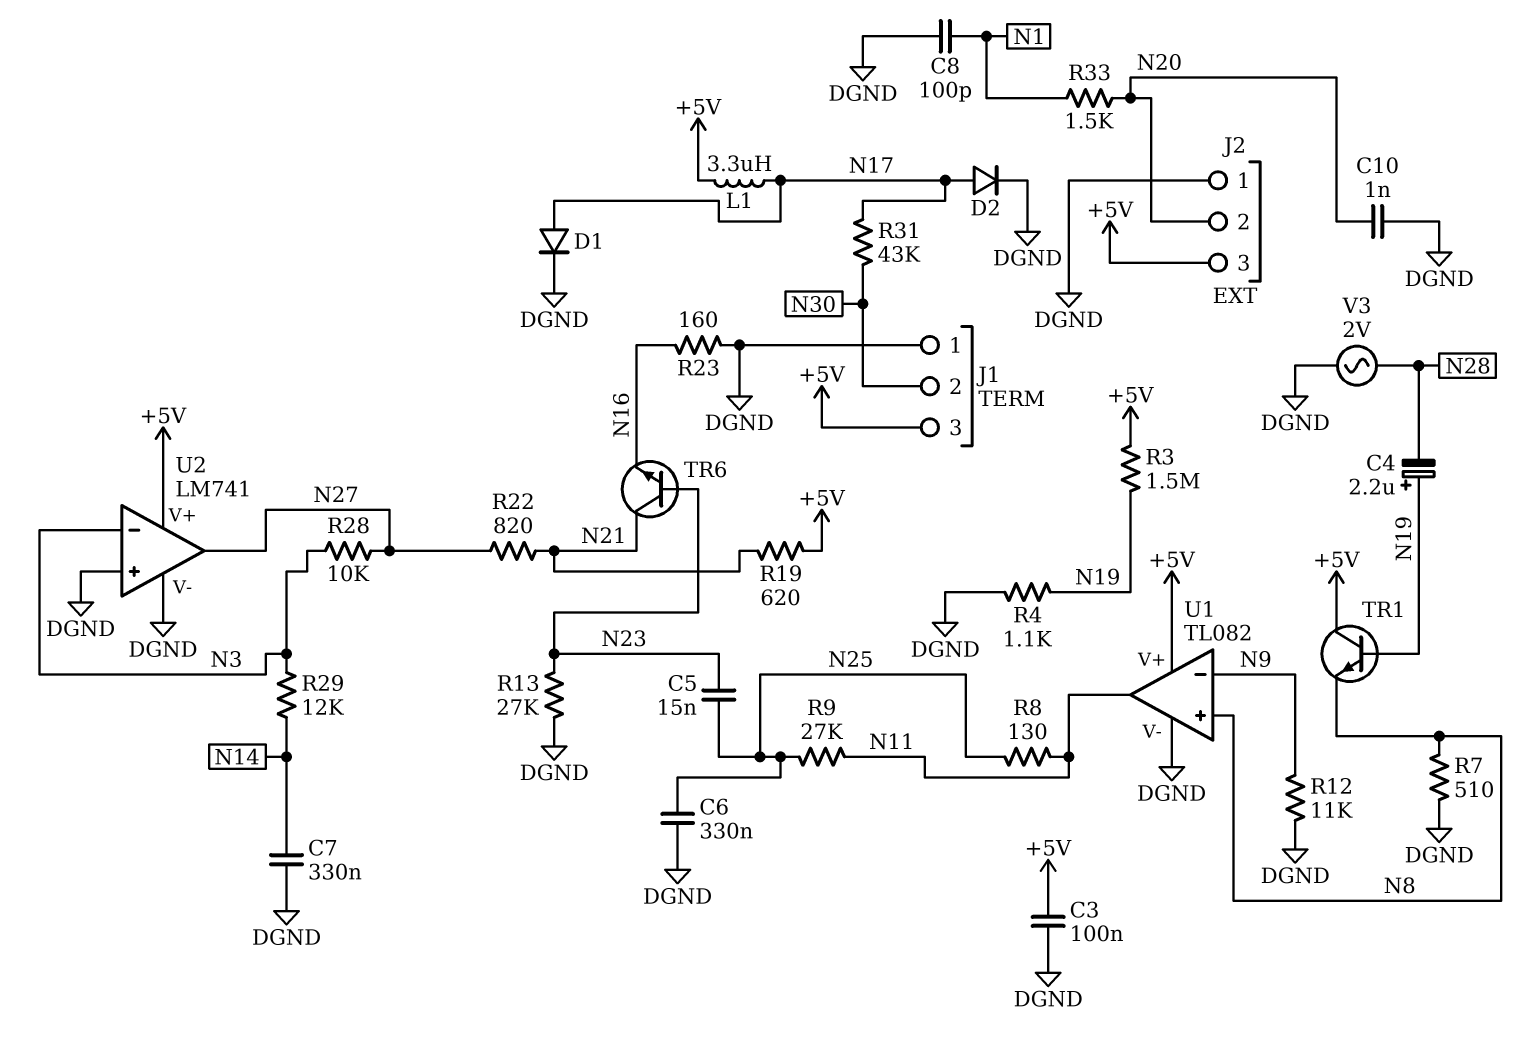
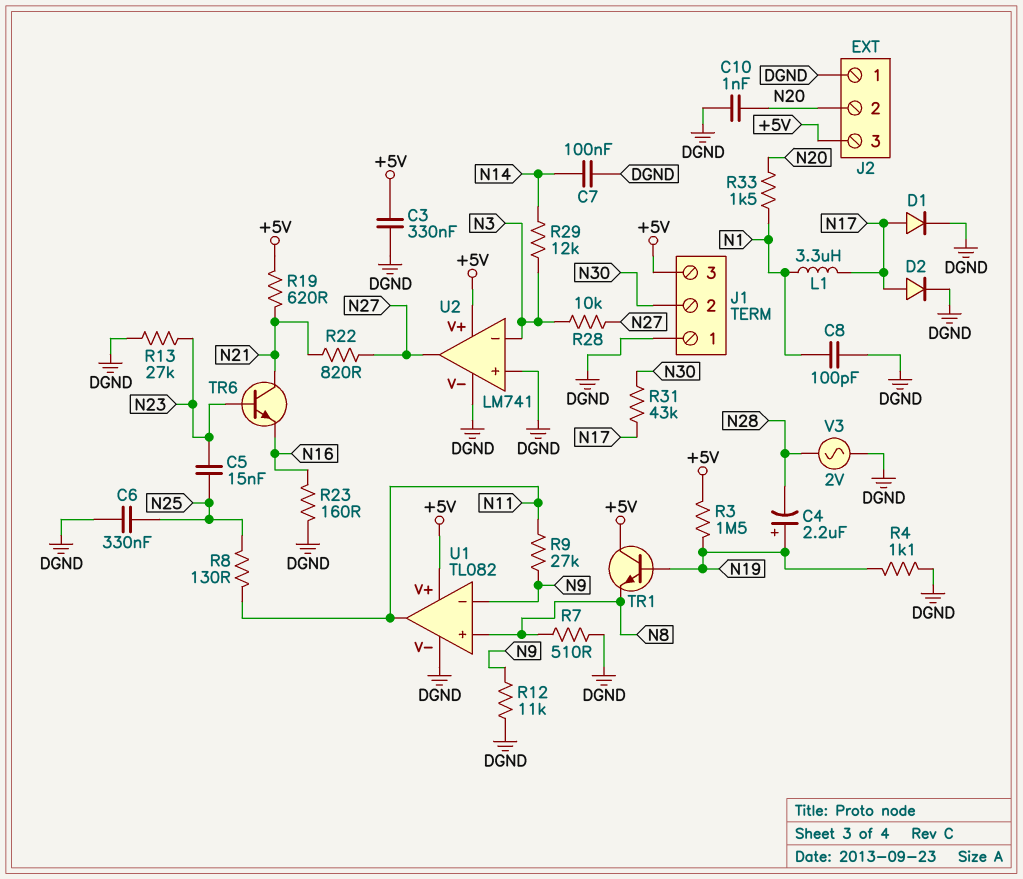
C3: 100nF (+5V, DGND) -> 330nF (+5V, DGND)
C7: 330nF (DGND, N14) -> 100nF (DGND, N14)
L1: 3.3uH (+5V, N17) -> 3.3uH (N1, N17)
R9: 27k (N11, N25) -> 27k (N9, N11)

